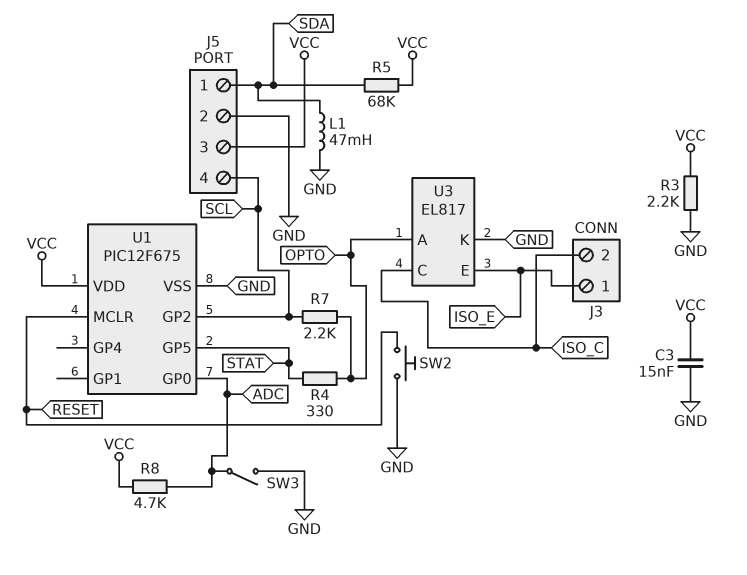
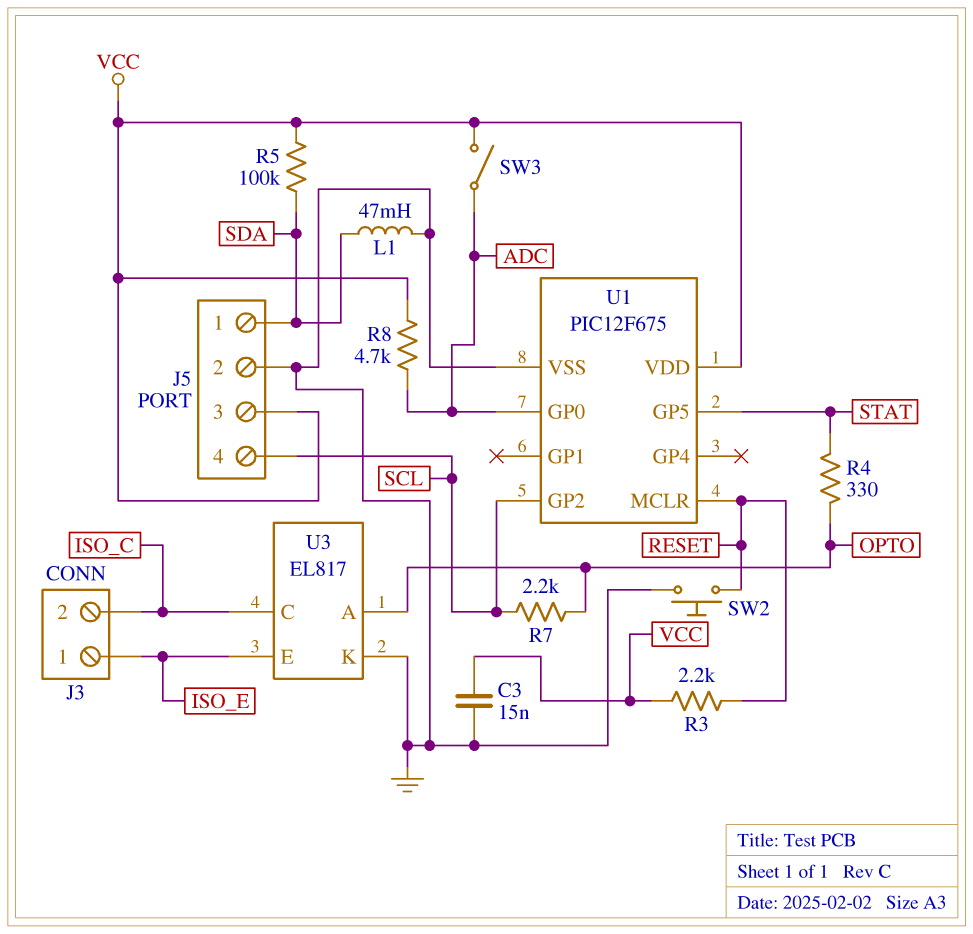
R3: 2.2k (GND, VCC) -> 2.2k (RESET, VCC)
R5: 68k (SDA, VCC) -> 100k (SDA, VCC)
SW3: switch (ADC, GND) -> switch (ADC, VCC)

